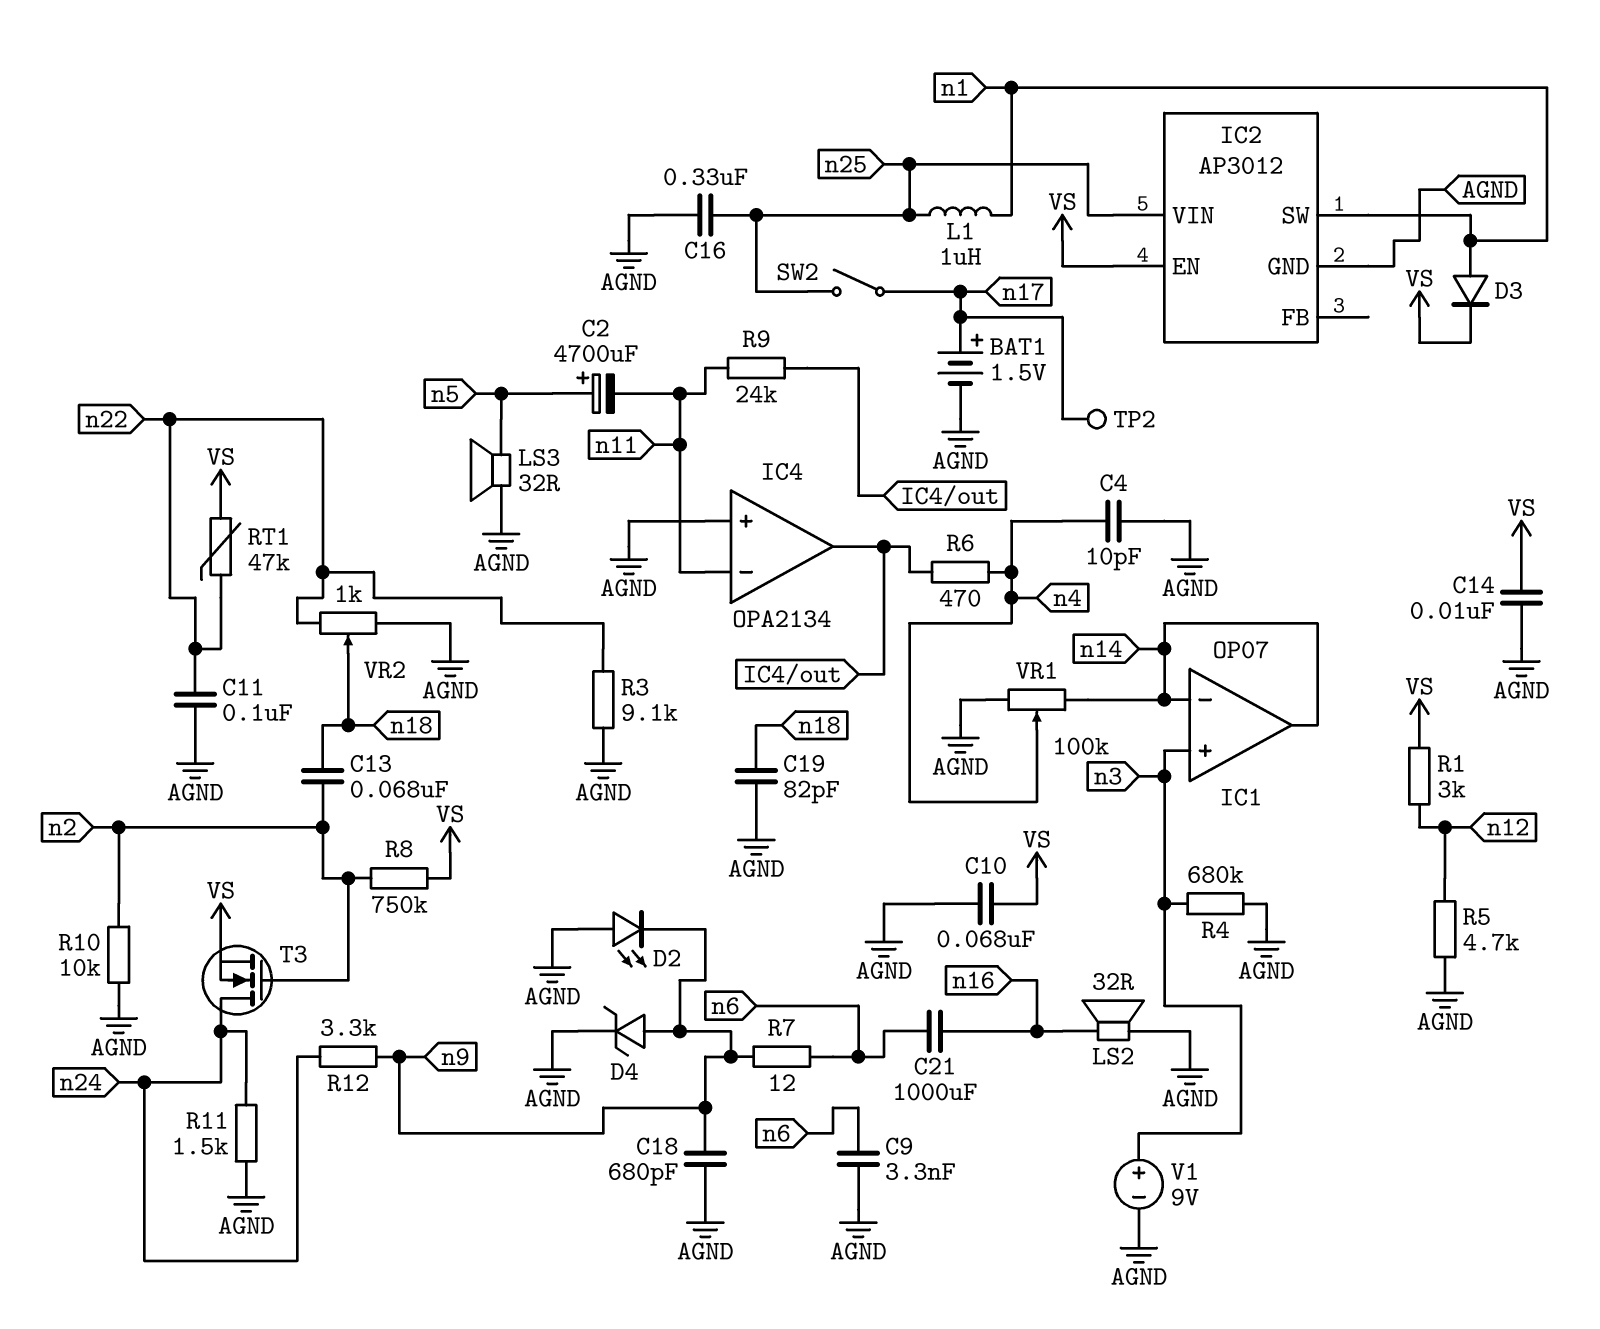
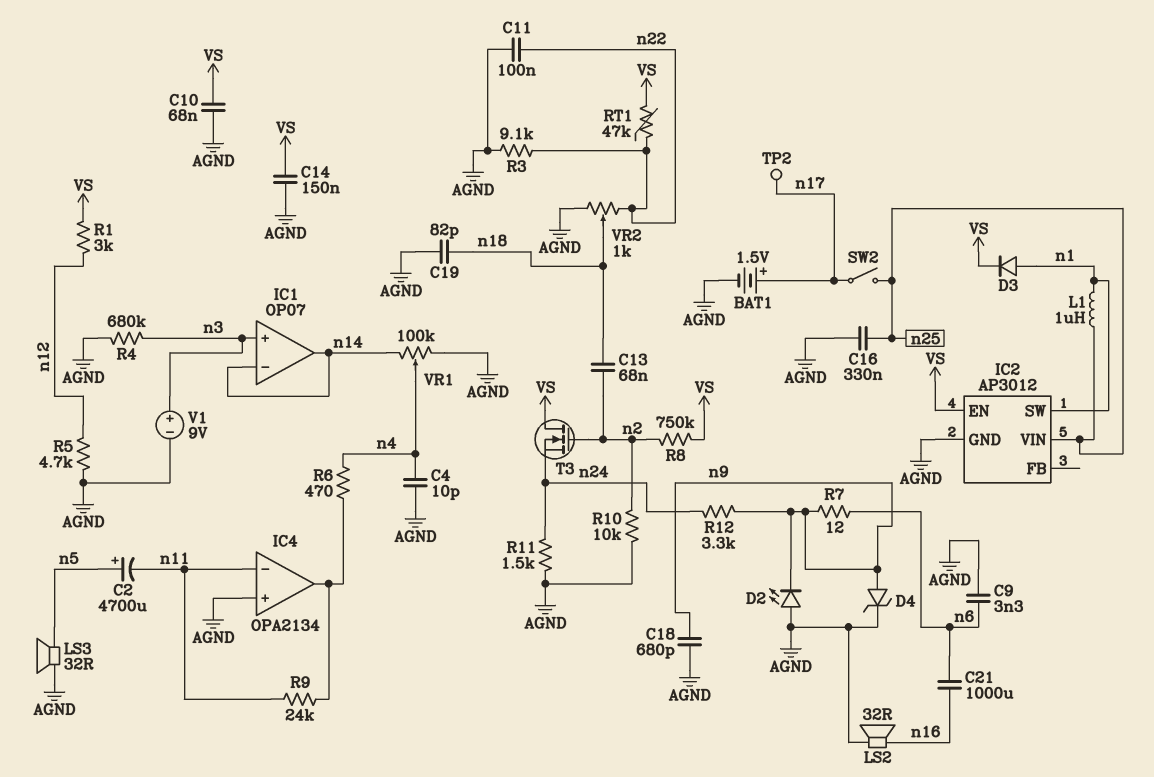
C14: 10nF (AGND, VS) -> 150nF (AGND, VS)
T3: NMOS (G n2, D n24, S VS) -> NMOS (G n2, D VS, S n24)

